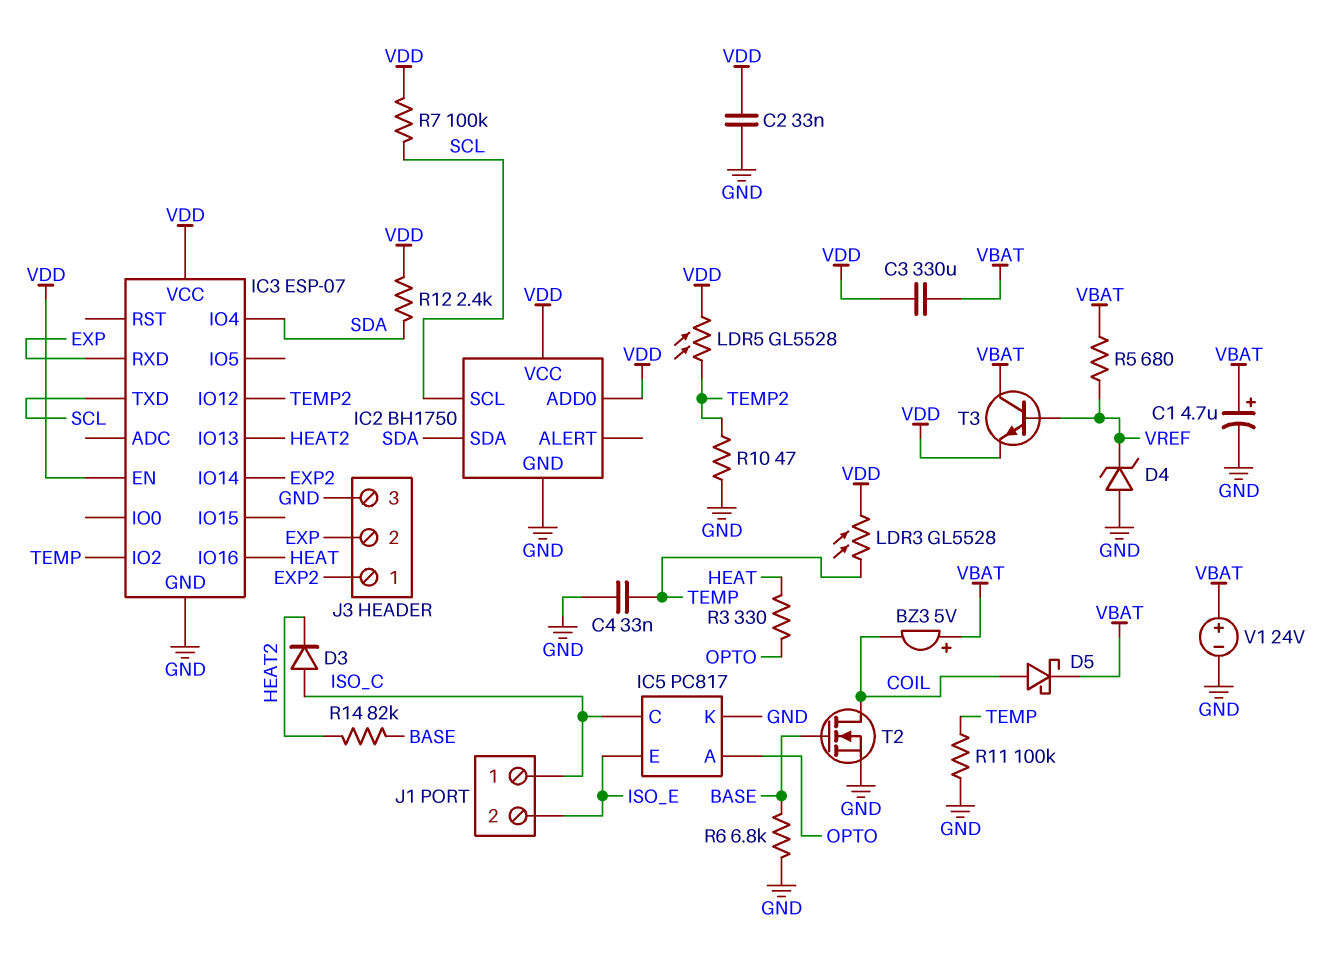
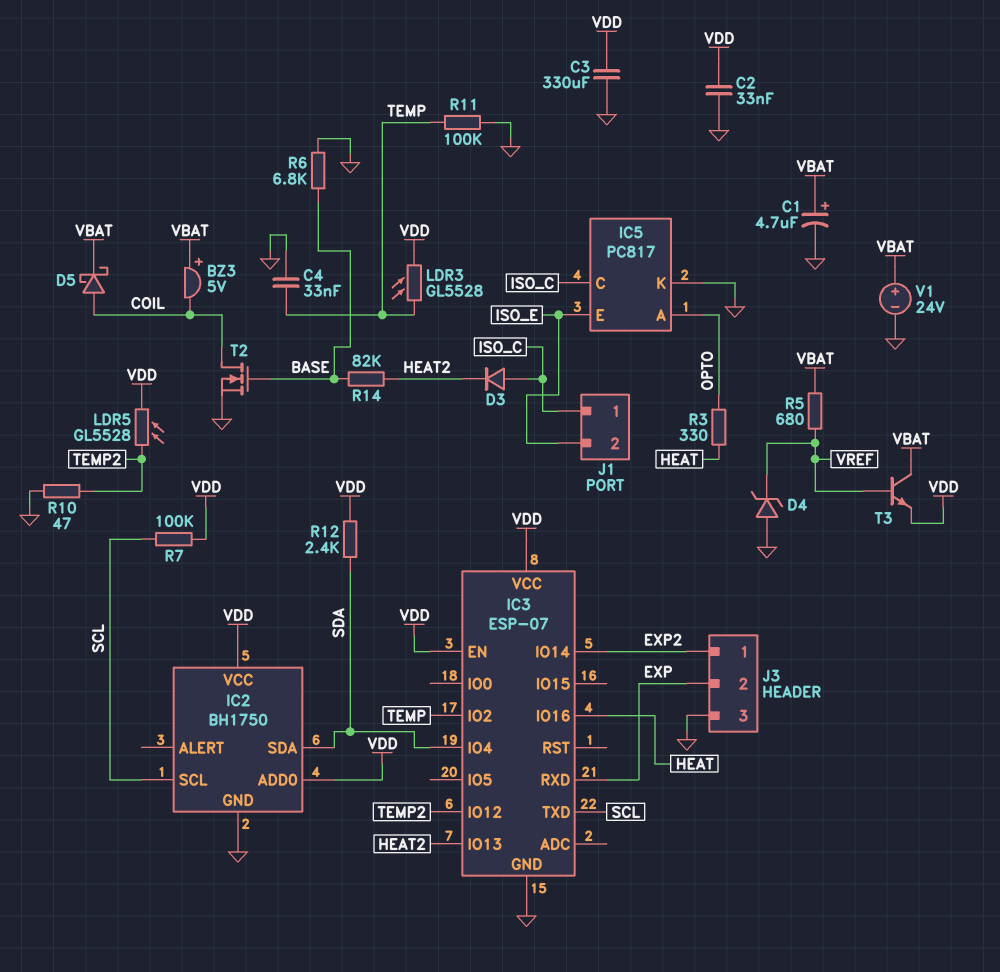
C3: 330uF (VBAT, VDD) -> 330uF (GND, VDD)

